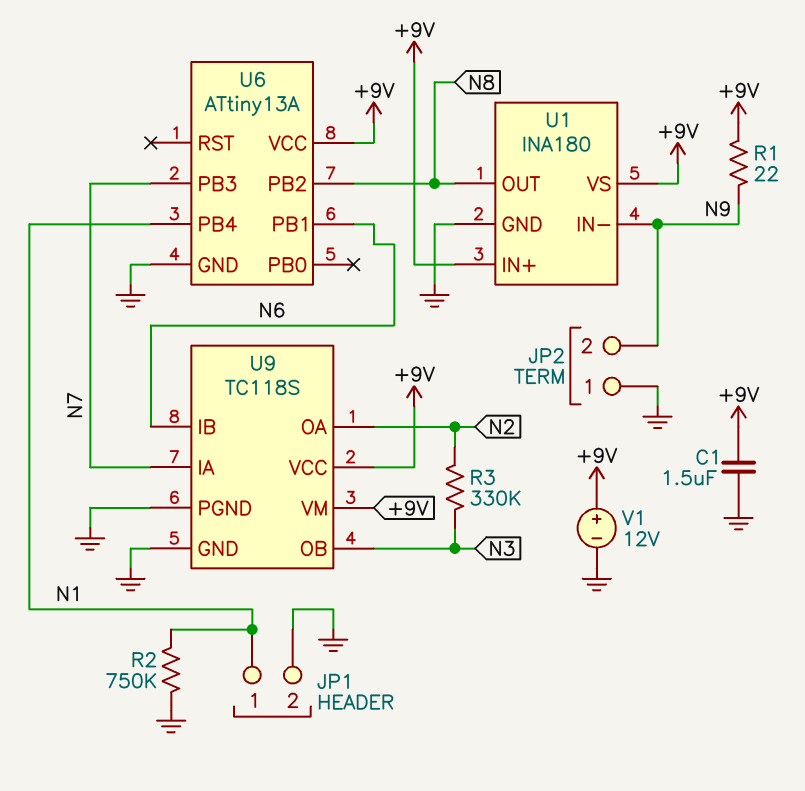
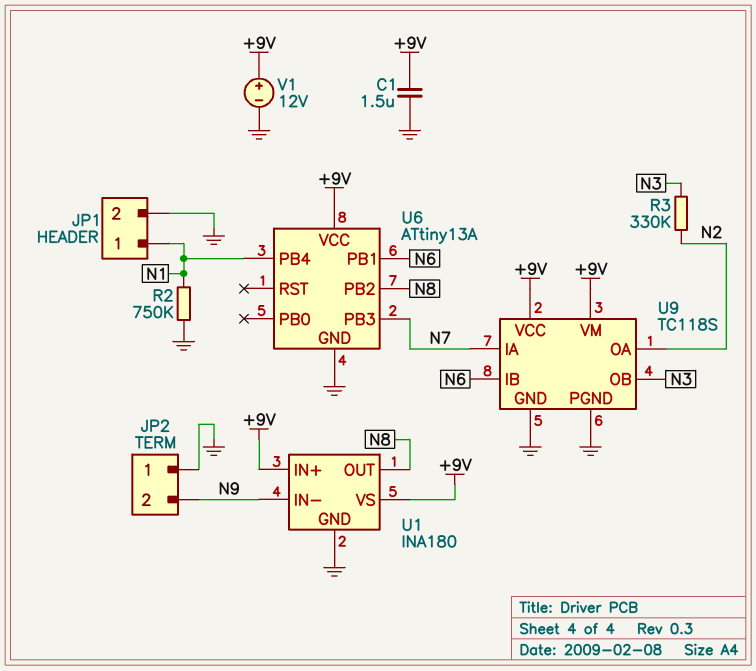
R1: 22 (+9V, N9) -> none

